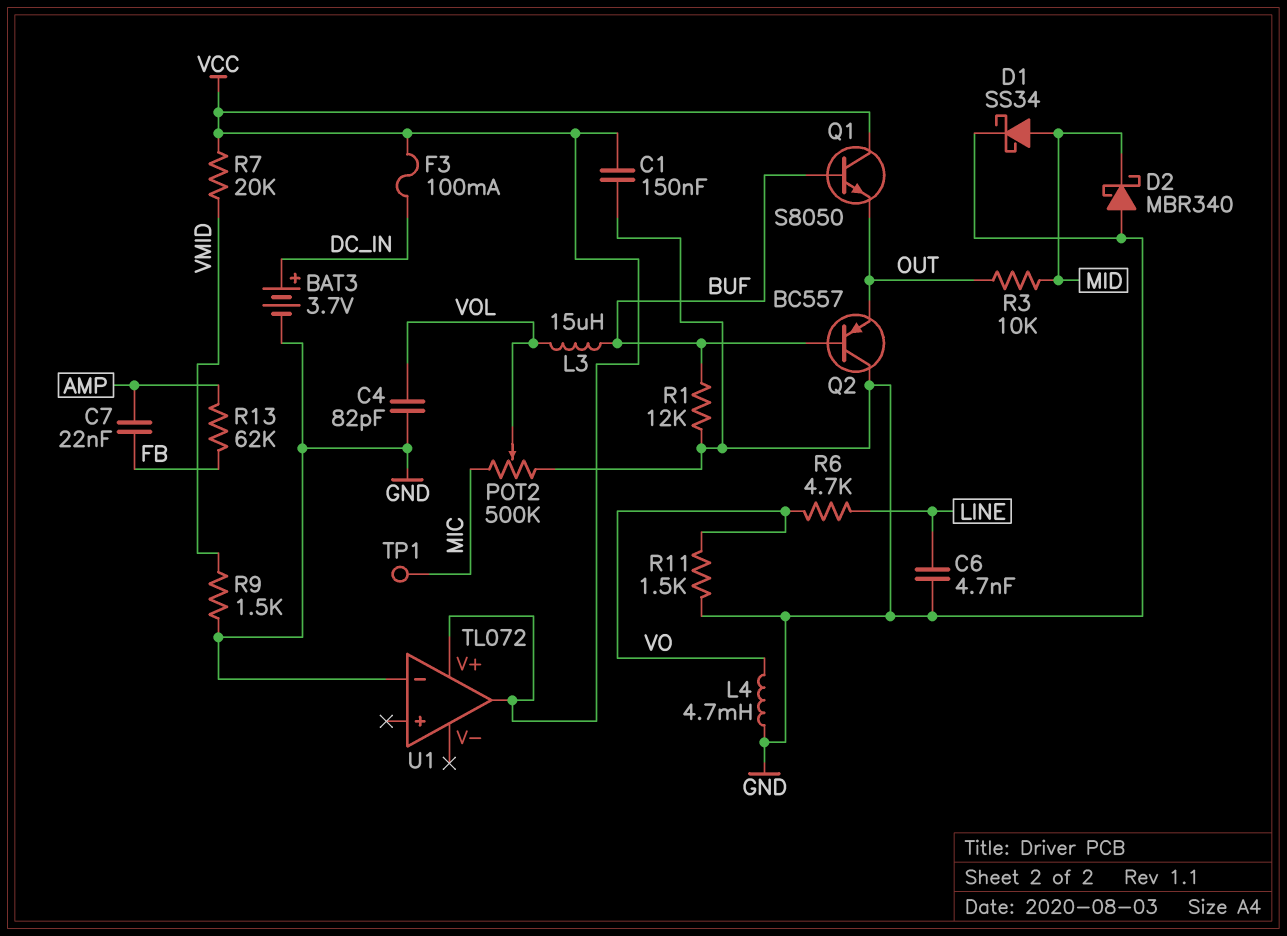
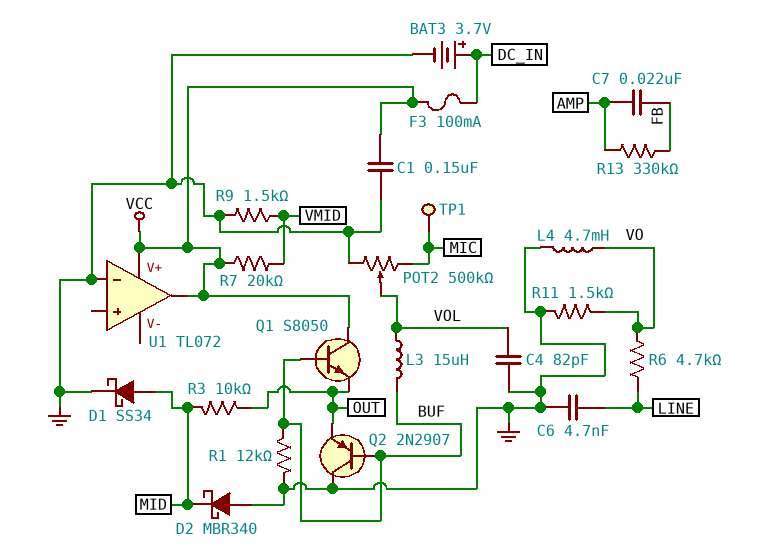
Q2: PNP BC557 (B BUF, C GND, E OUT) -> PNP 2N2907 (B BUF, C GND, E OUT)
R13: 62k (AMP, FB) -> 330k (AMP, FB)

